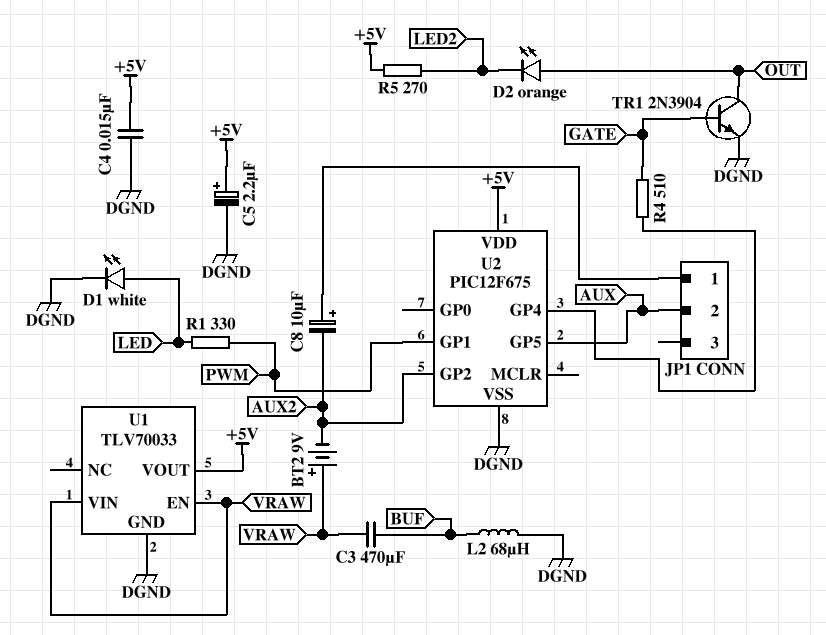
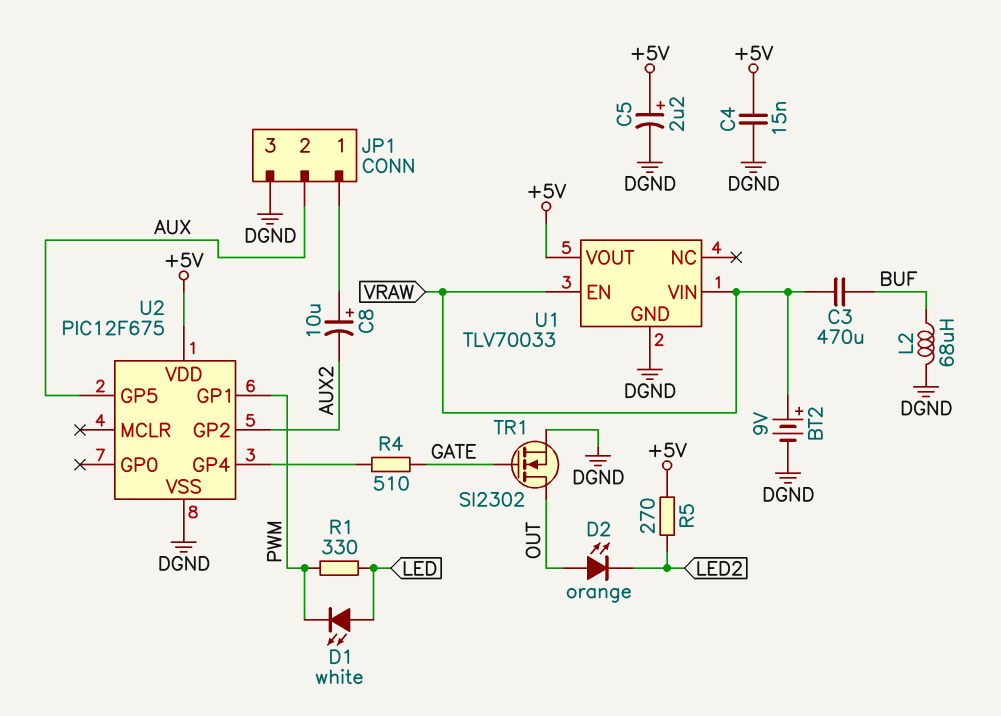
BT2: 9V (plus VRAW, minus AUX2) -> 9V (plus VRAW, minus DGND)
D1: LED white (A LED, K DGND) -> LED white (A LED, K PWM)
JP1 pin 3: none -> DGND
TR1: NPN 2N3904 (B GATE, C OUT, E DGND) -> NMOS SI2302 (G GATE, D OUT, S DGND)

